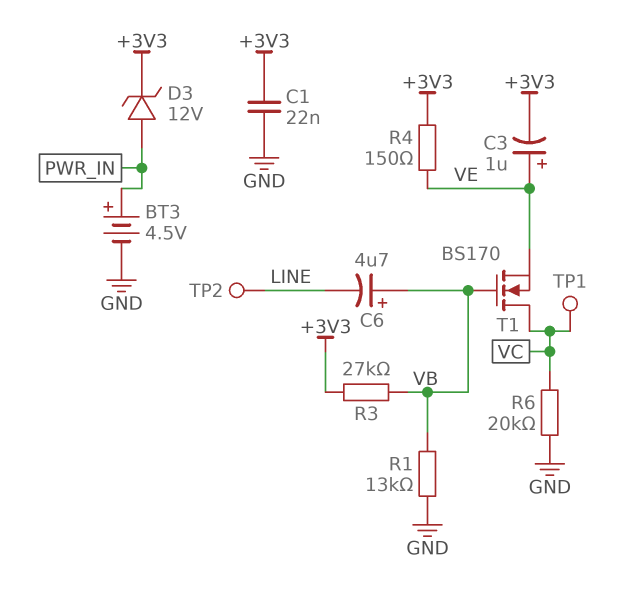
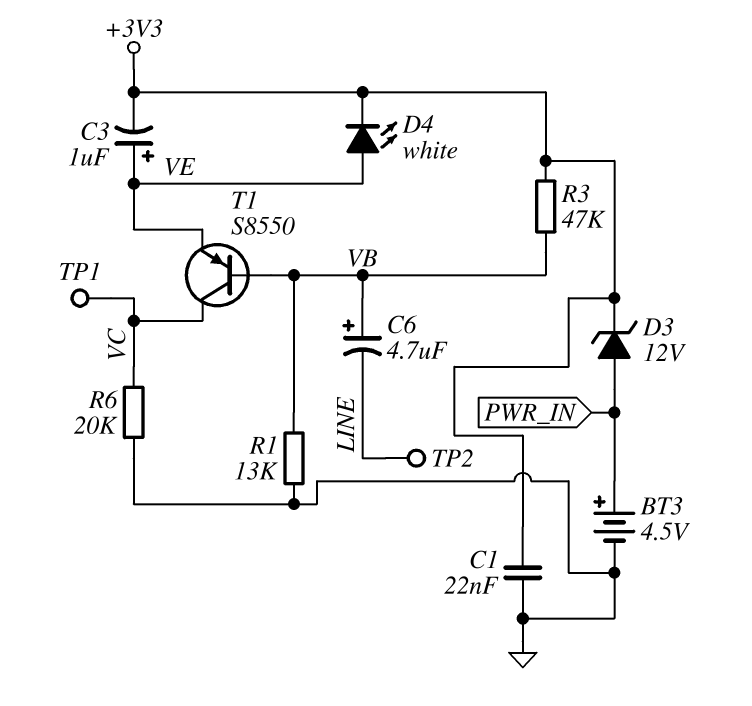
D4: none -> LED white (A VE, K +3V3)
R3: 27k (+3V3, VB) -> 47k (+3V3, VB)
R4: 150 (+3V3, VE) -> none
T1: NMOS BS170 (G VB, D VC, S VE) -> PNP S8550 (B VB, C VC, E VE)

